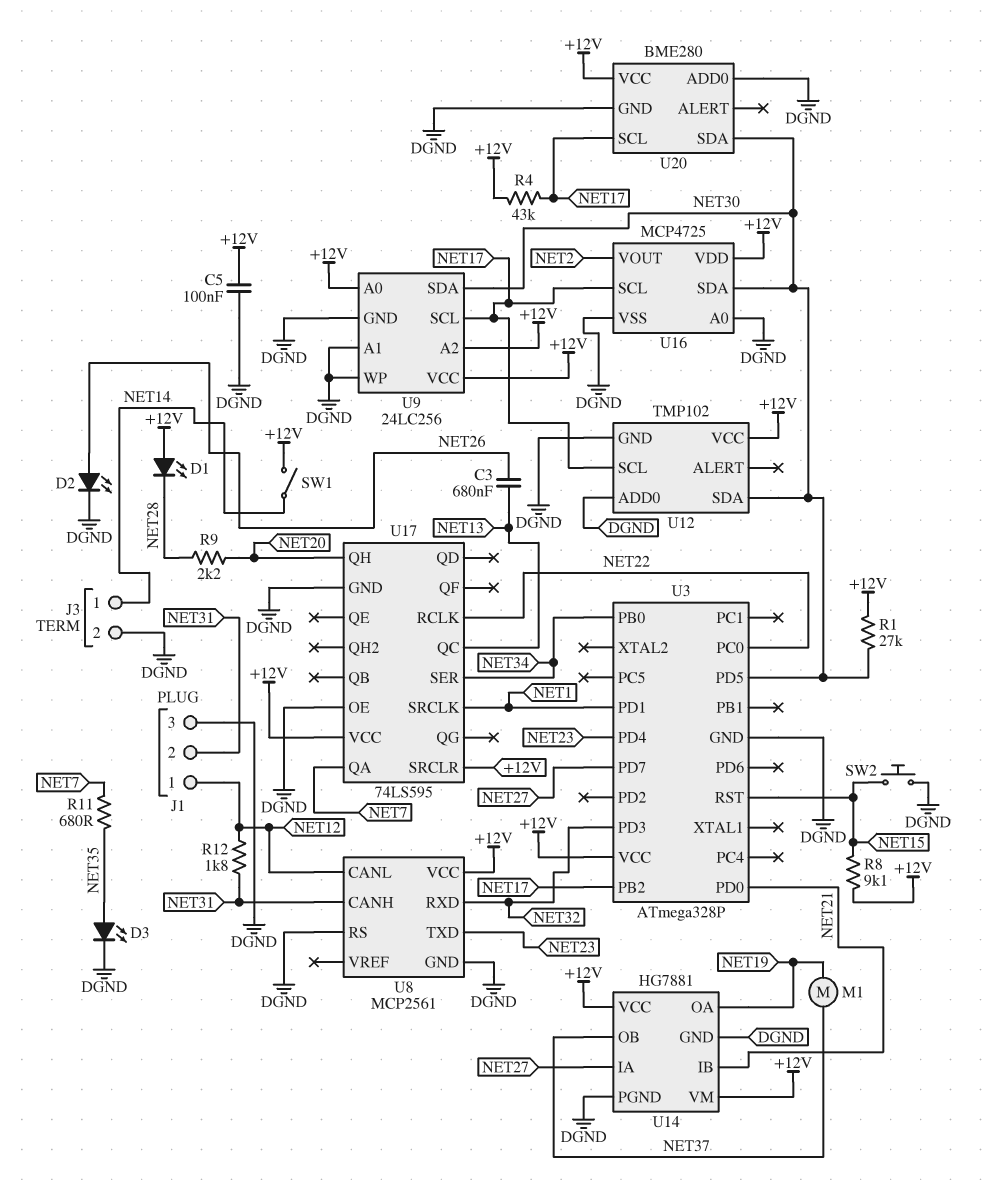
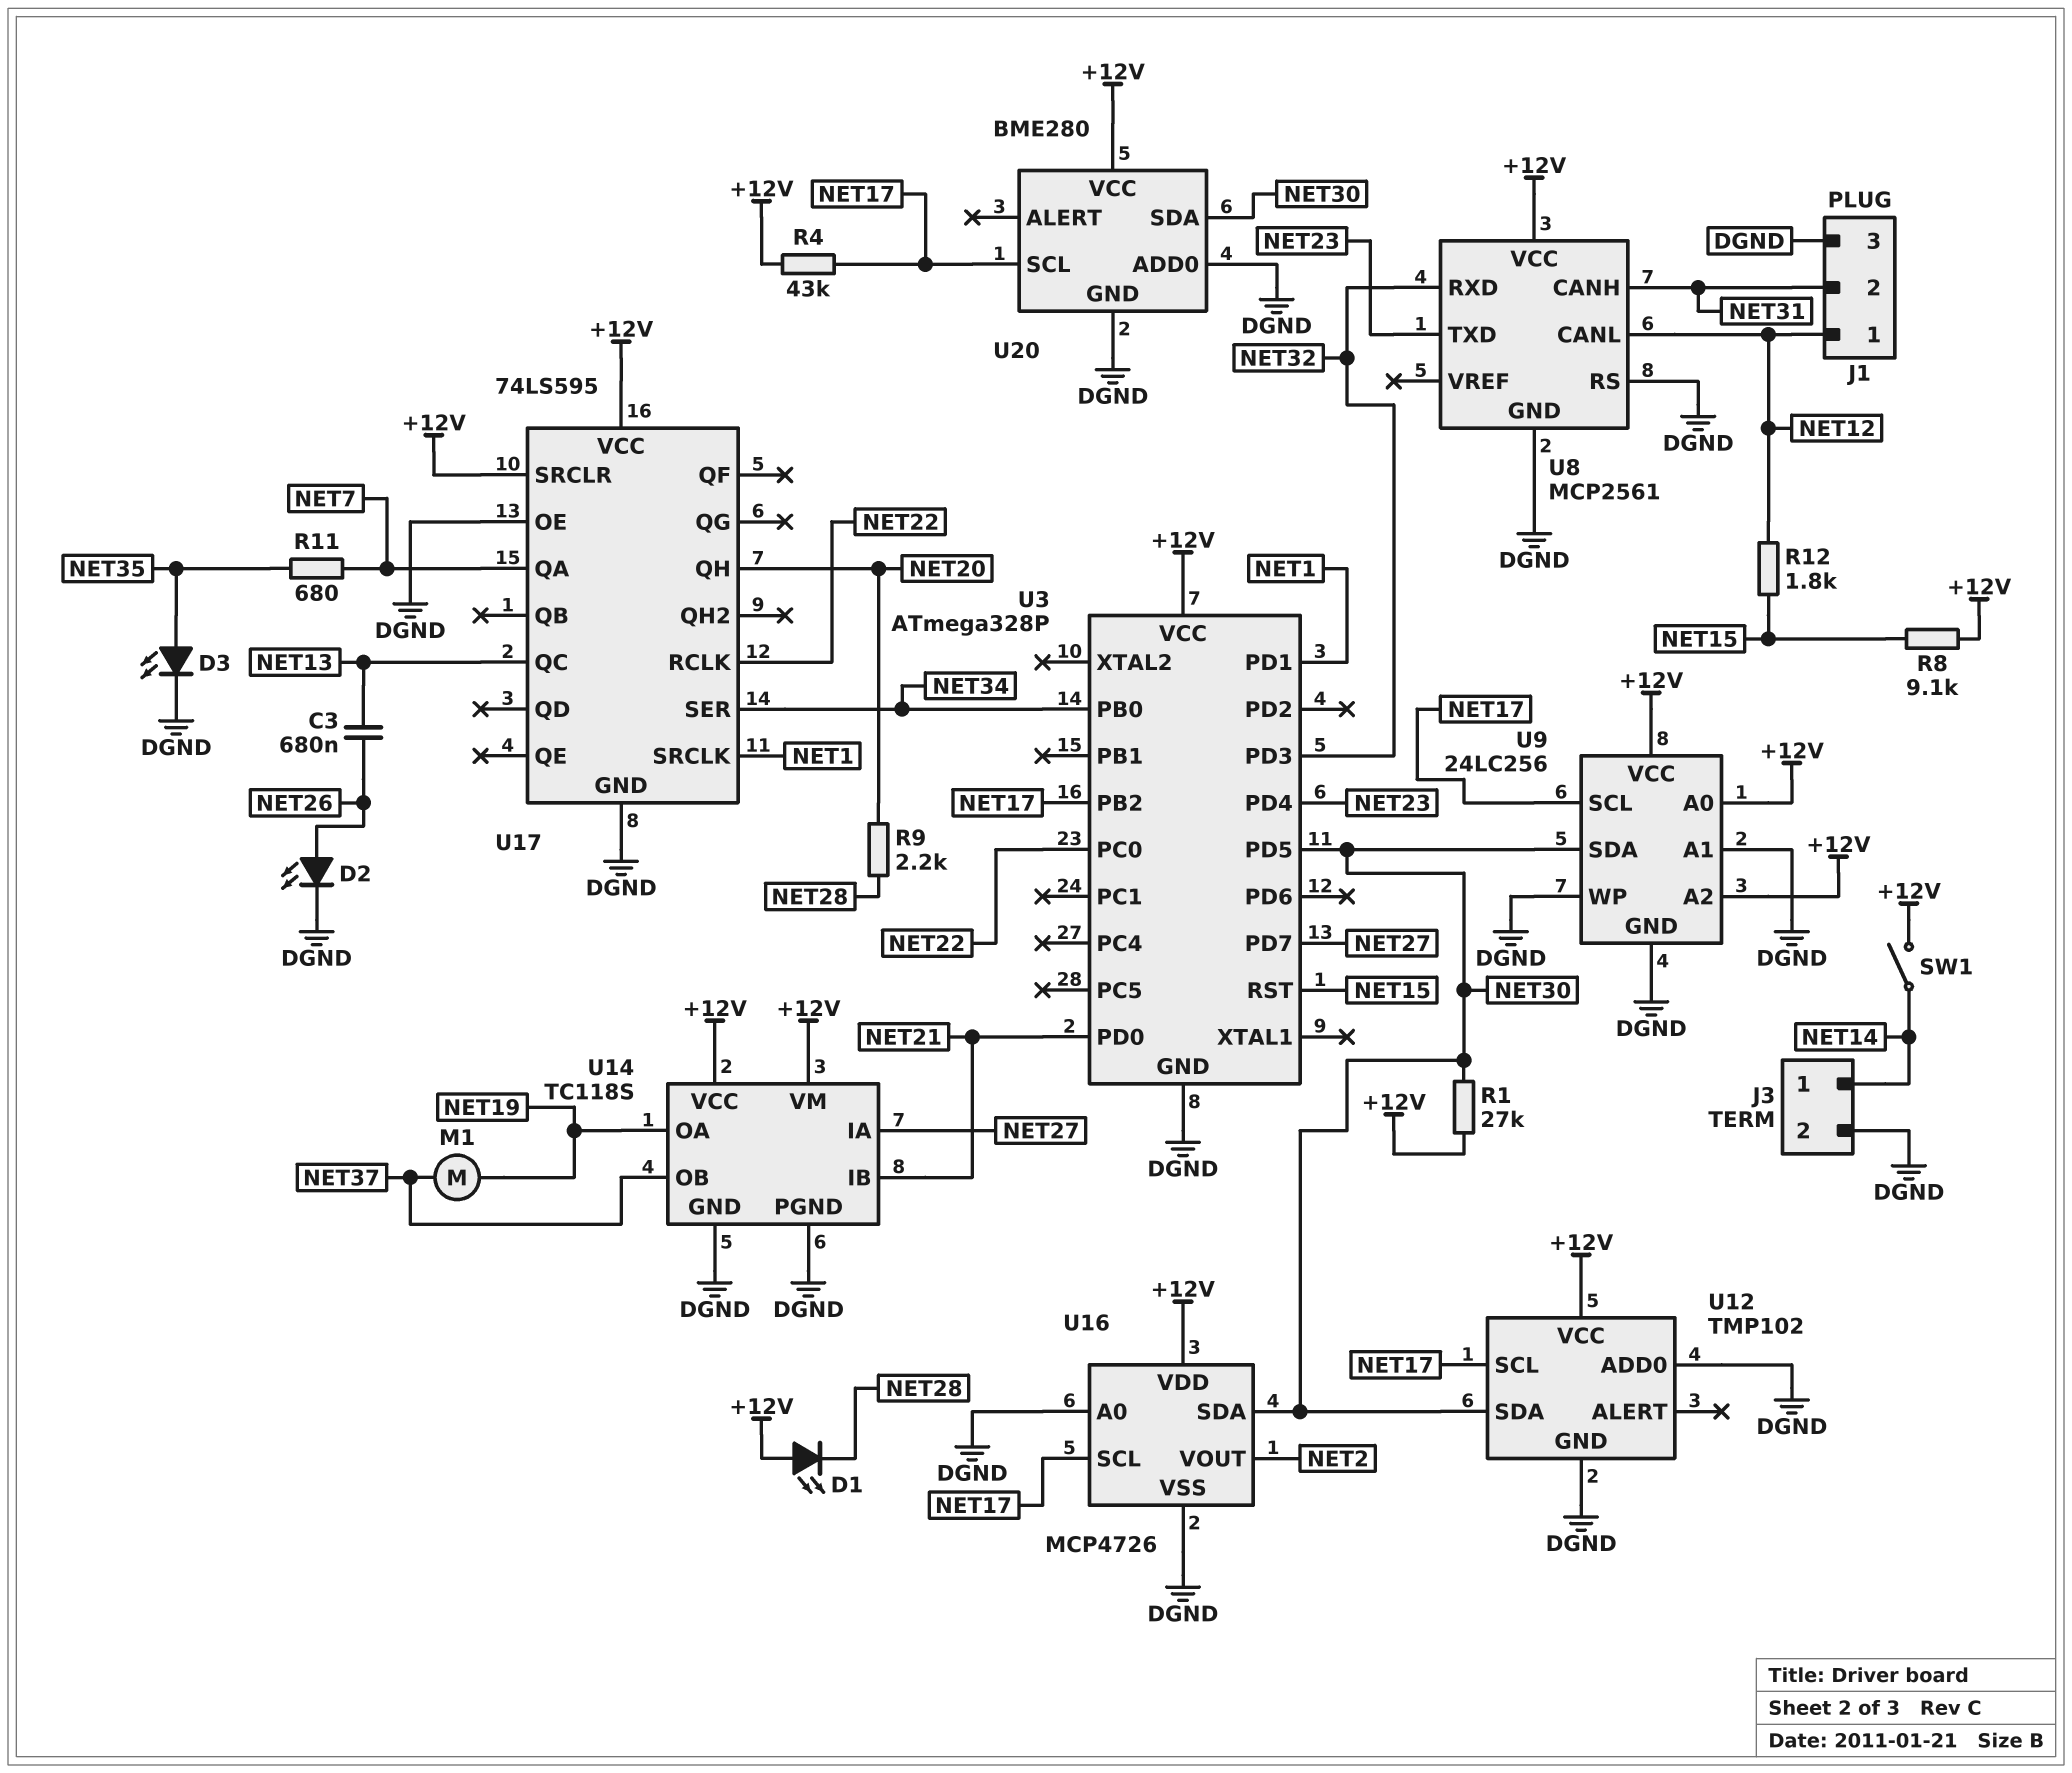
C5: 100nF (+12V, DGND) -> none
R12: 1.8k (NET12, NET31) -> 1.8k (NET12, NET15)
SW2: button (DGND, NET15) -> none
U14: HG7881 -> TC118S
U16: MCP4725 -> MCP4726

